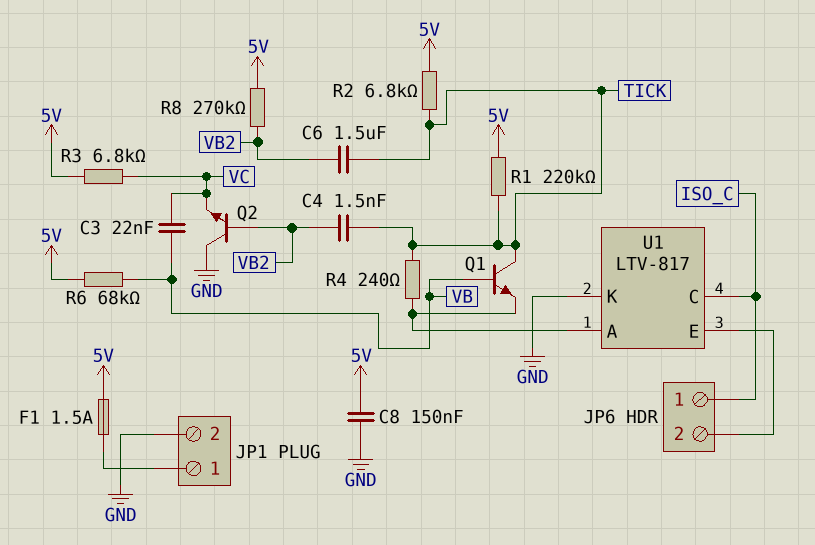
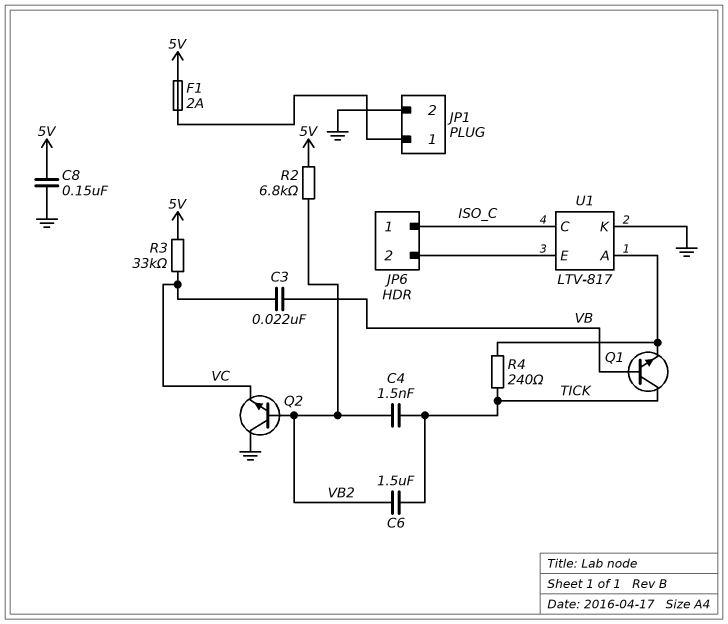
F1: 1.5A (5V, JP1/1) -> 2A (5V, JP1/1)
R1: 220k (5V, TICK) -> none
R2: 6.8k (5V, TICK) -> 6.8k (5V, VB2)
R3: 6.8k (5V, VC) -> 33k (5V, VC)
R6: 68k (5V, VB) -> none
R8: 270k (5V, VB2) -> none

